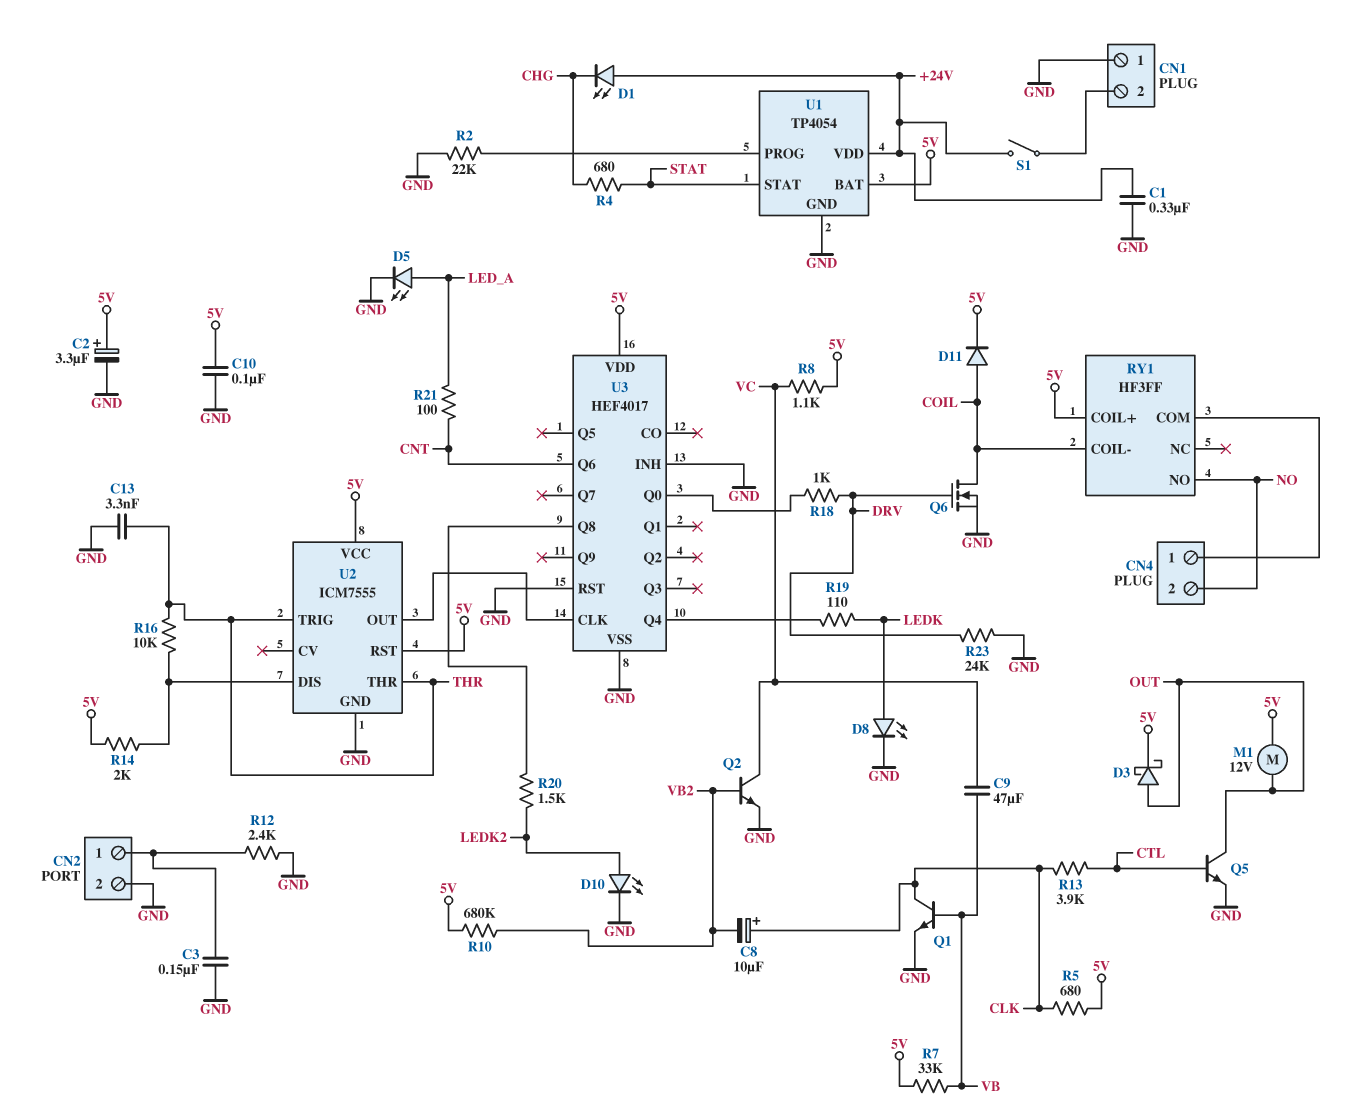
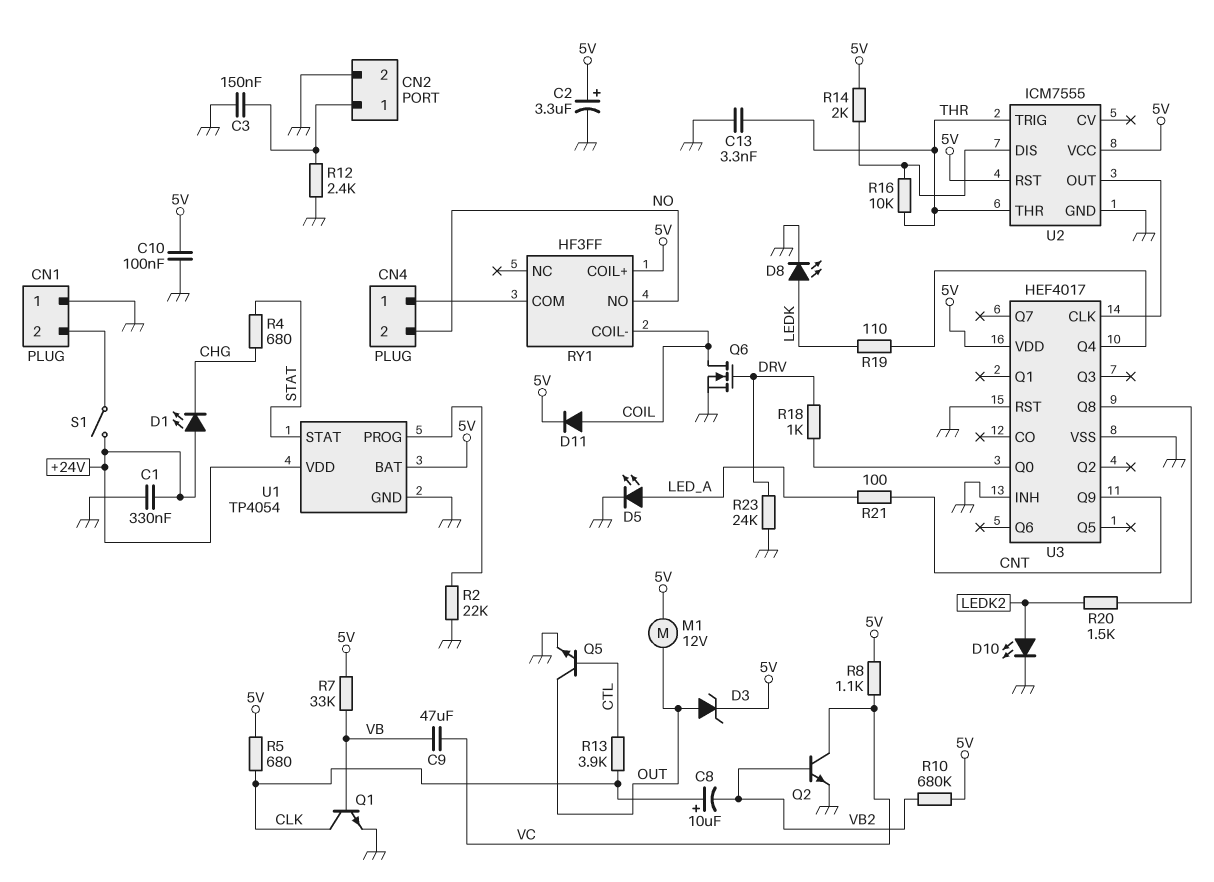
D3: schottky (A OUT, K 5V) -> zener (A OUT, K 5V)
U3 pin Q6: CNT -> none
U3 pin Q9: none -> CNT

